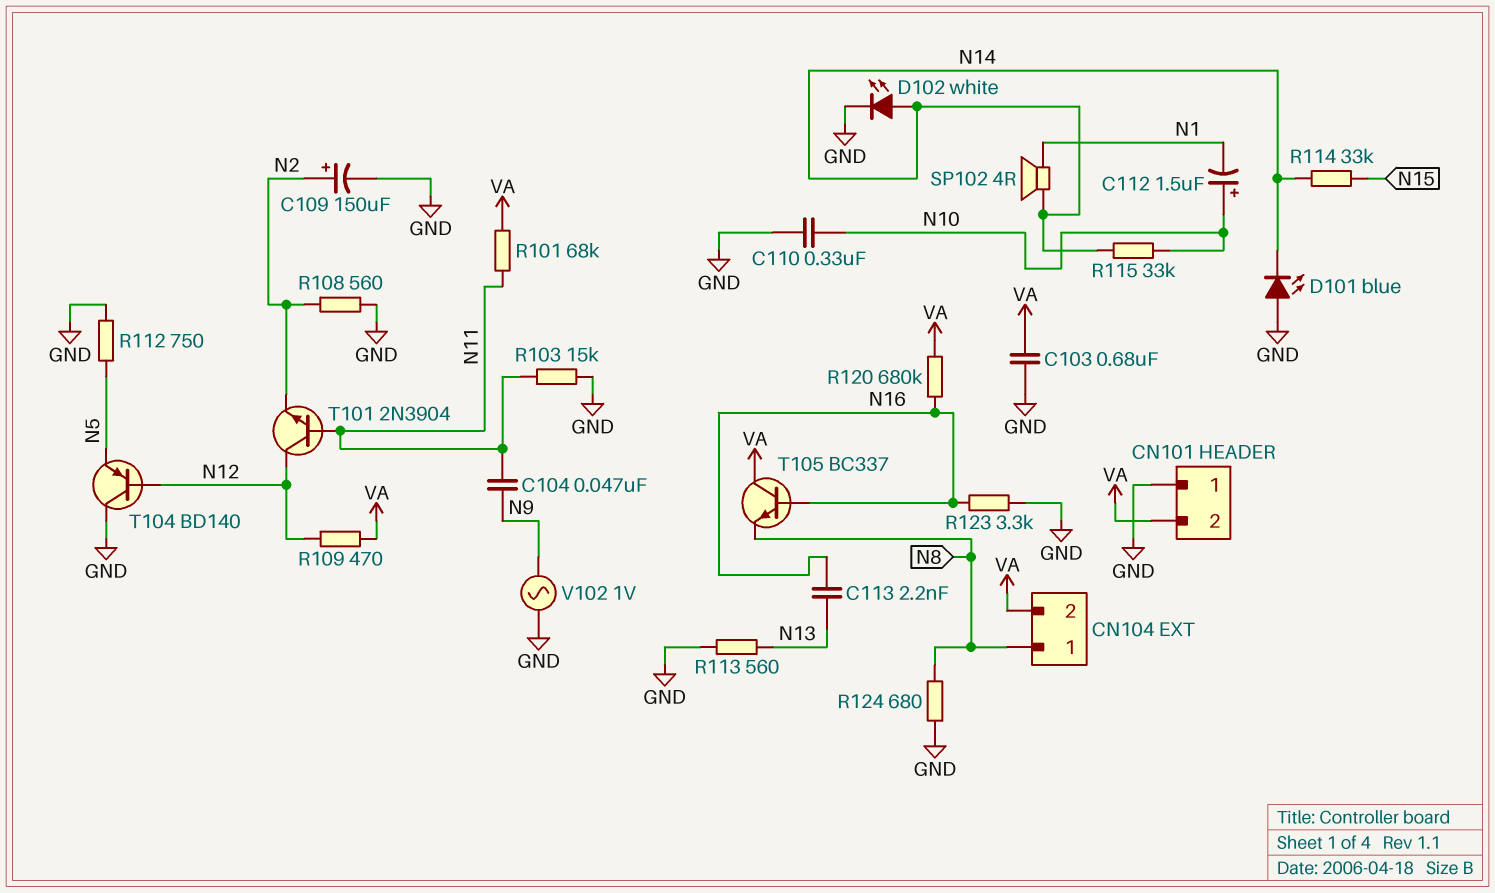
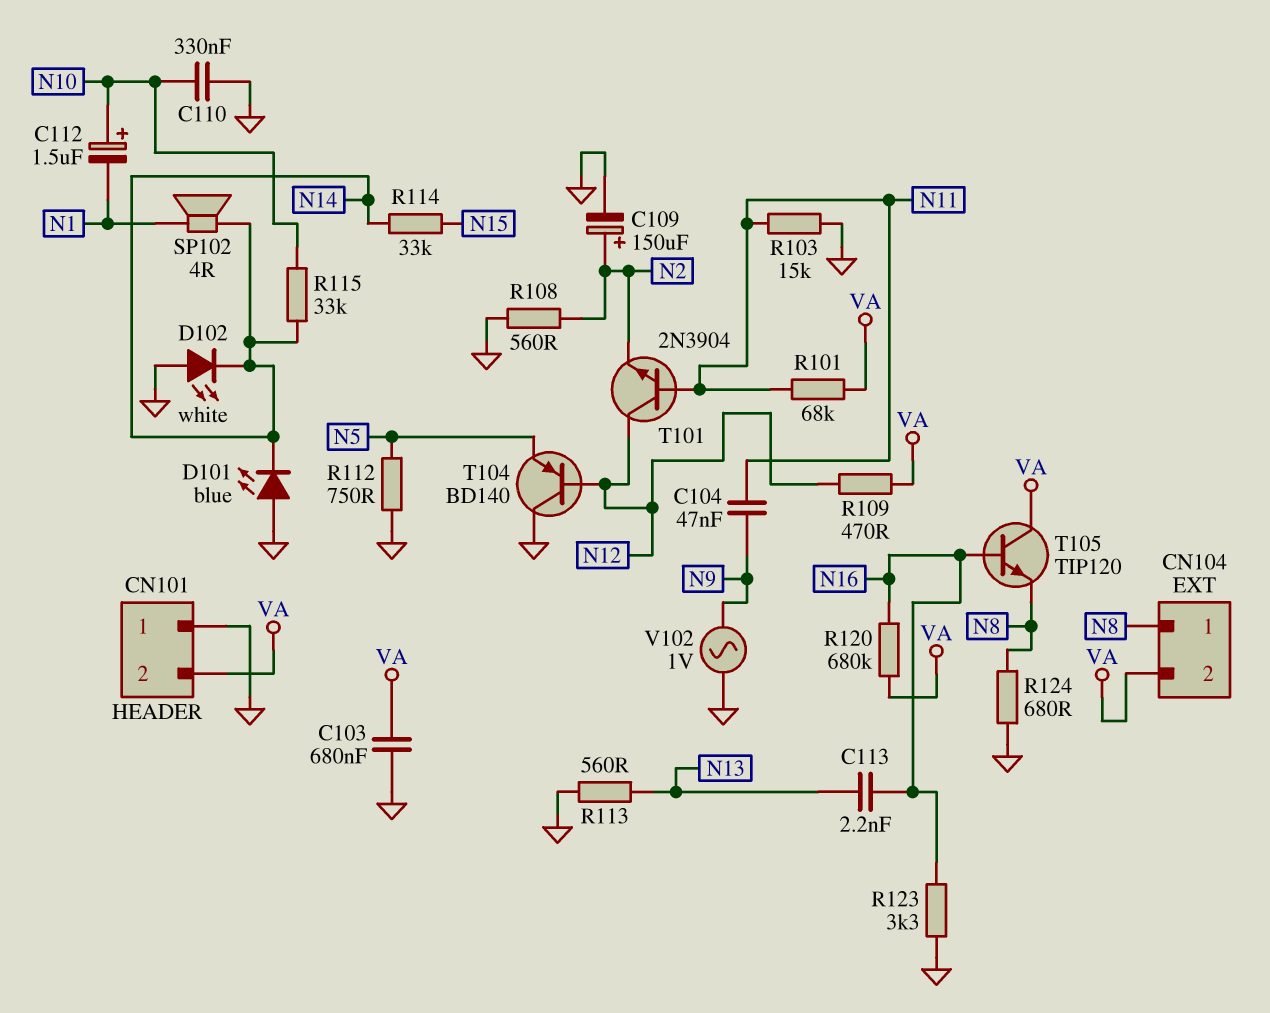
D102: LED white (A N14, K GND) -> LED white (A GND, K N14)
T105: NPN BC337 (B N16, C VA, E N8) -> NPN TIP120 (B N16, C VA, E N8)

